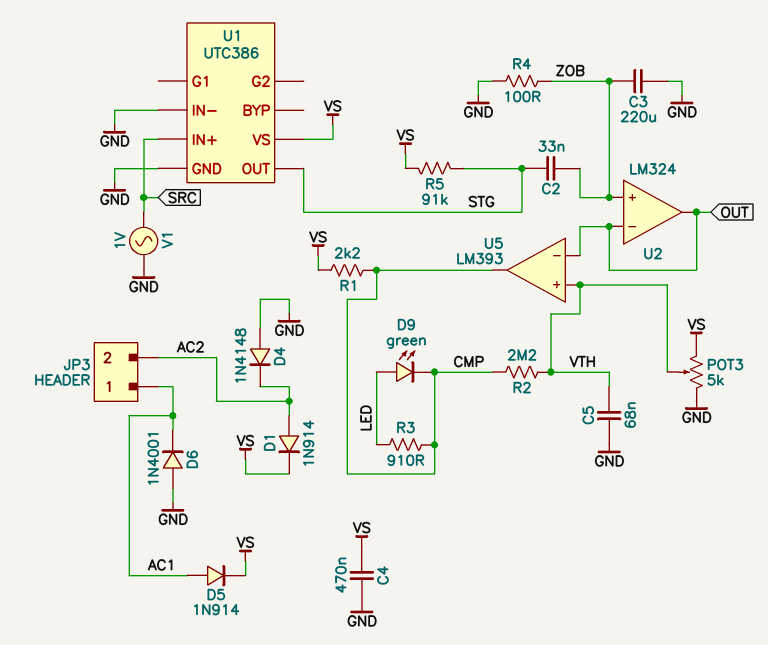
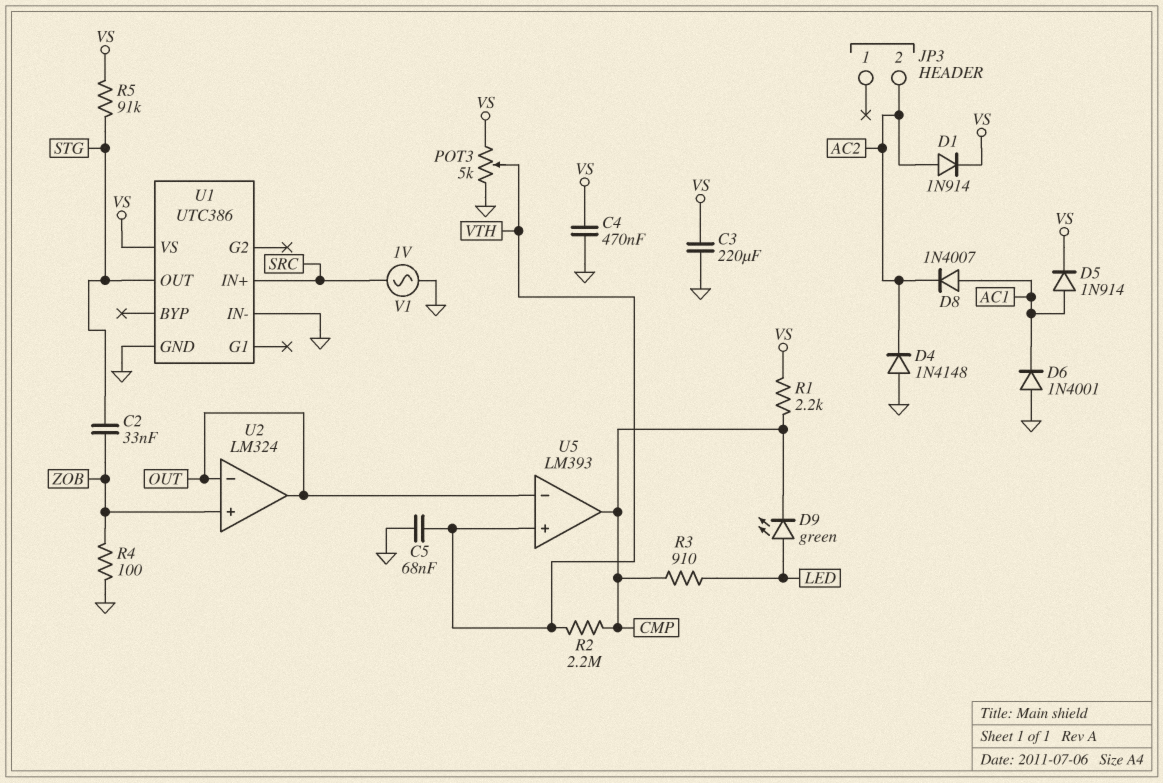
C3: 220uF (GND, ZOB) -> 220uF (GND, VS)
D8: none -> diode 1N4007 (A AC1, K AC2)
JP3 pin 1: AC1 -> none

